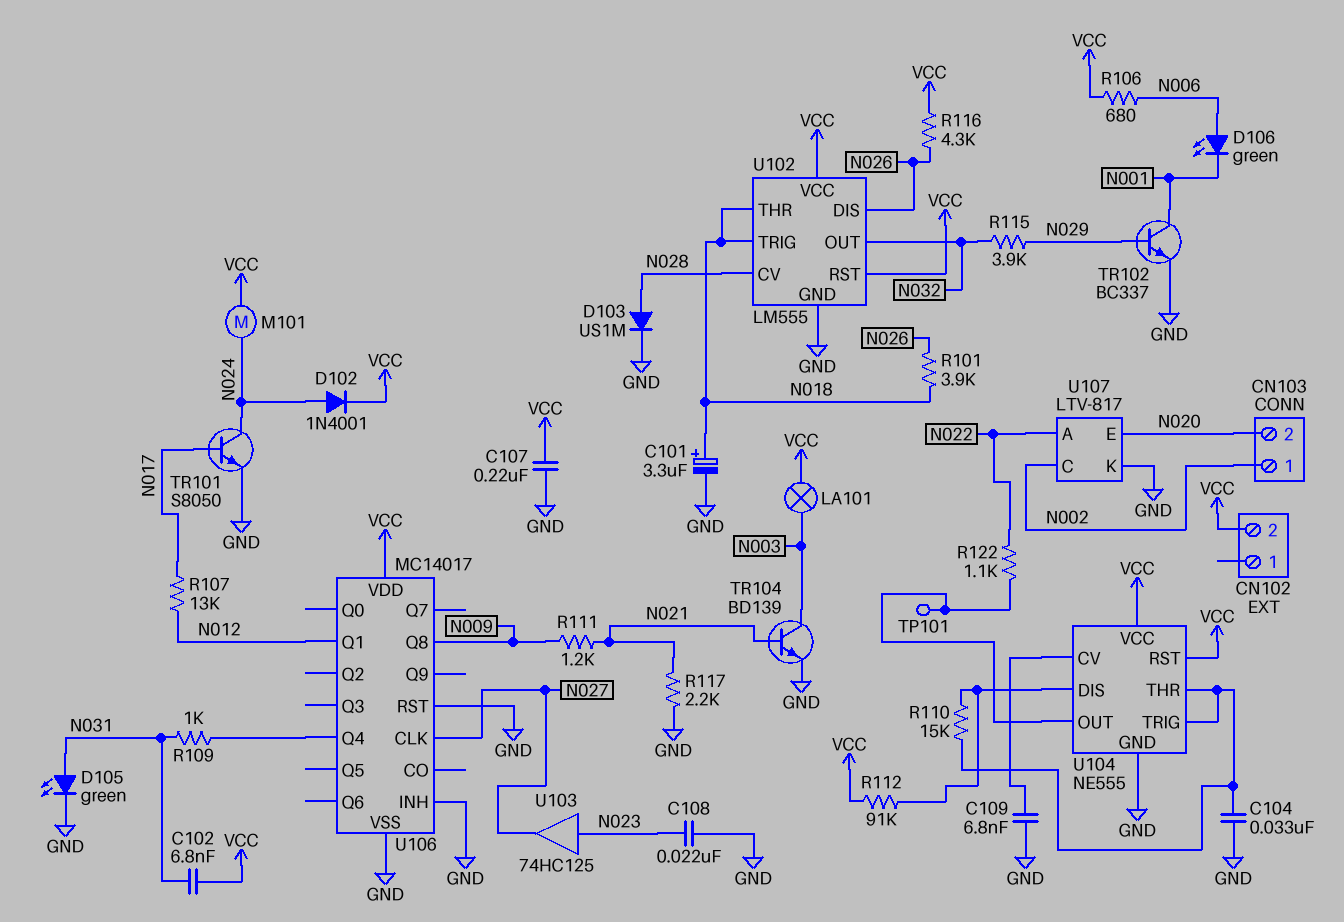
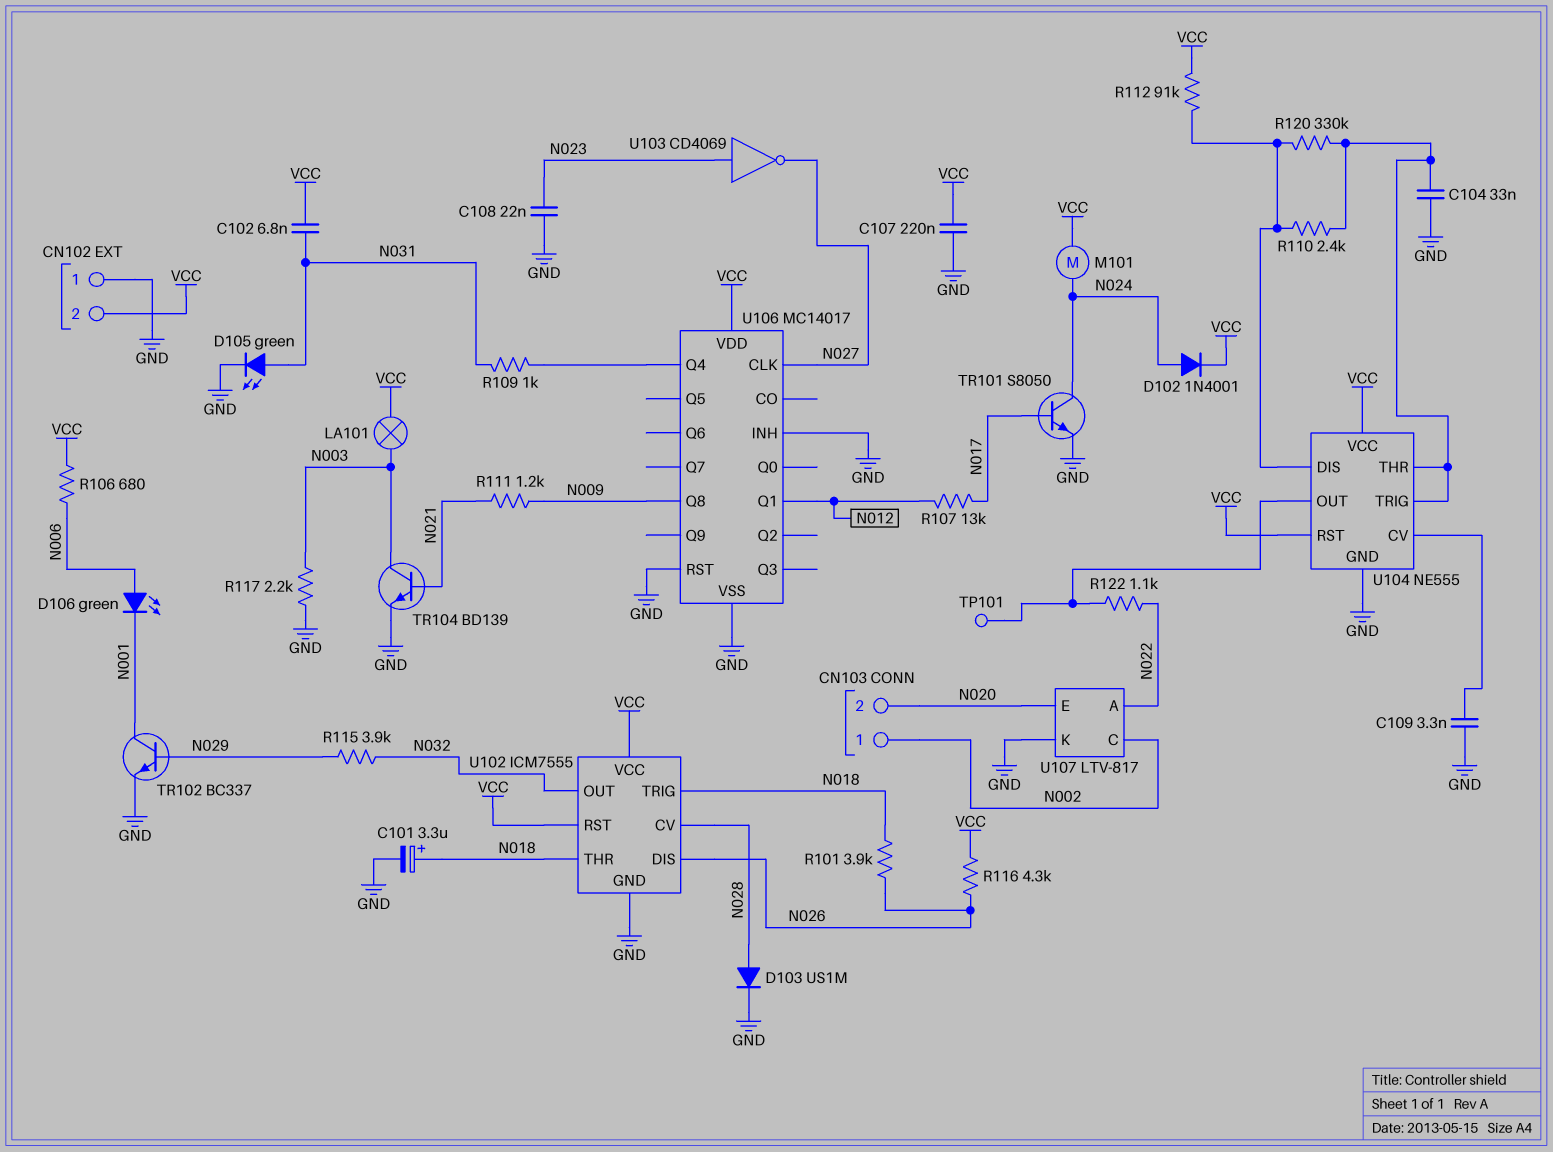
C109: 6.8nF (GND, U104/CV) -> 3.3nF (GND, U104/CV)
CN102 pin 1: none -> GND
R110: 15k (U104/DIS, U104/THR) -> 2.4k (U104/DIS, U104/THR)
R117: 2.2k (GND, N021) -> 2.2k (GND, N003)
R120: none -> 330k (U104/DIS, U104/THR)
U102: LM555 -> ICM7555
U103: buffer 74HC125 (in N023, out N027) -> NOT CD4069 (in N023, out N027)

